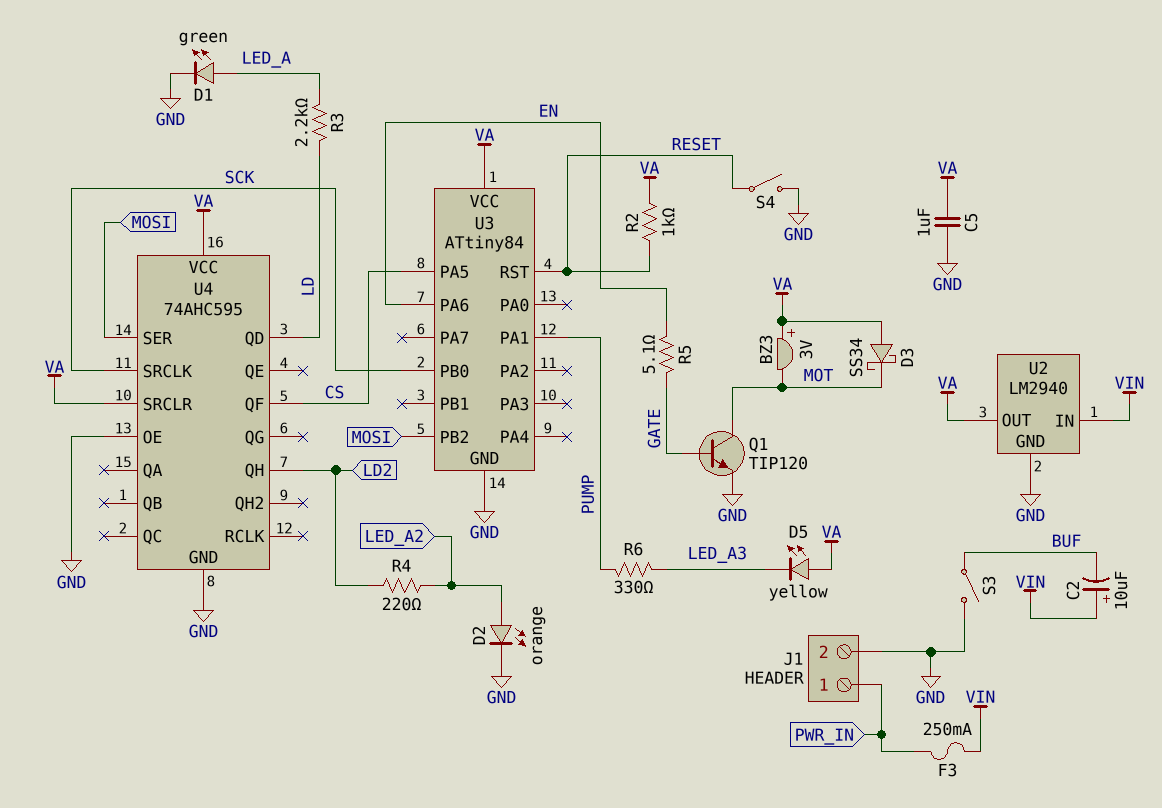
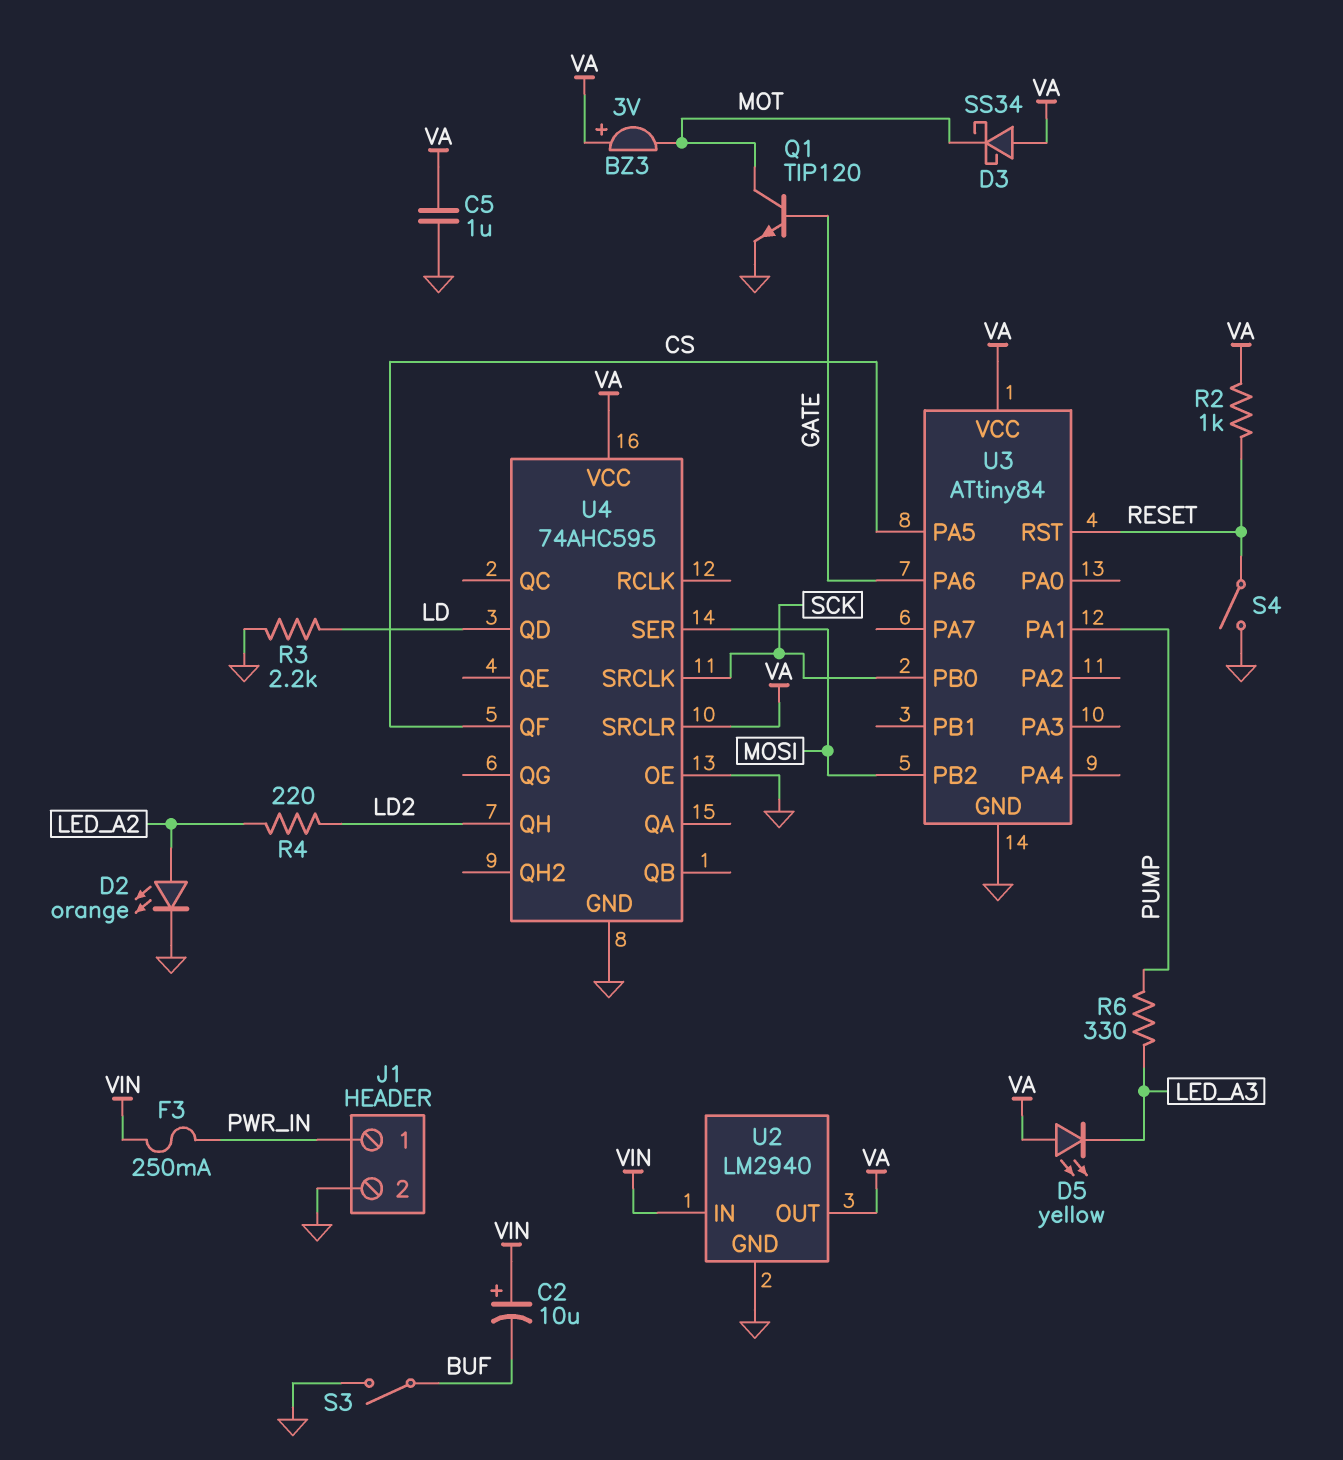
D1: LED green (A LED_A, K GND) -> none
R3: 2.2k (LD, LED_A) -> 2.2k (GND, LD)
R5: 5.1 (EN, GATE) -> none
U3 pin PA6: EN -> GATE

